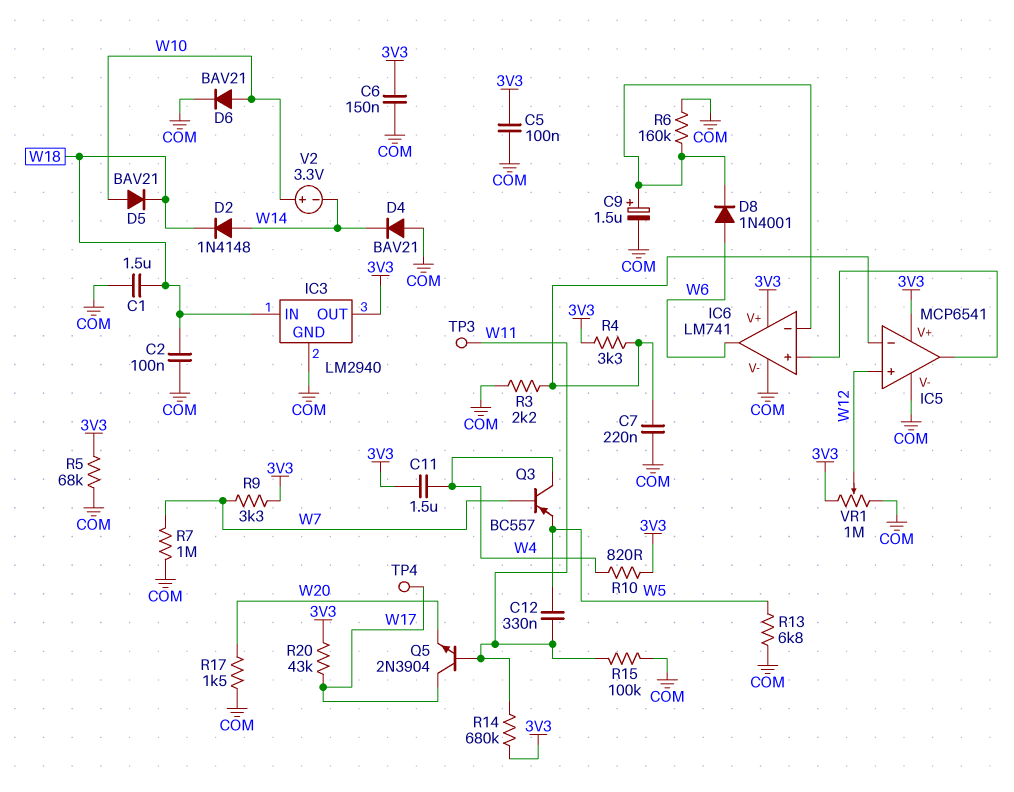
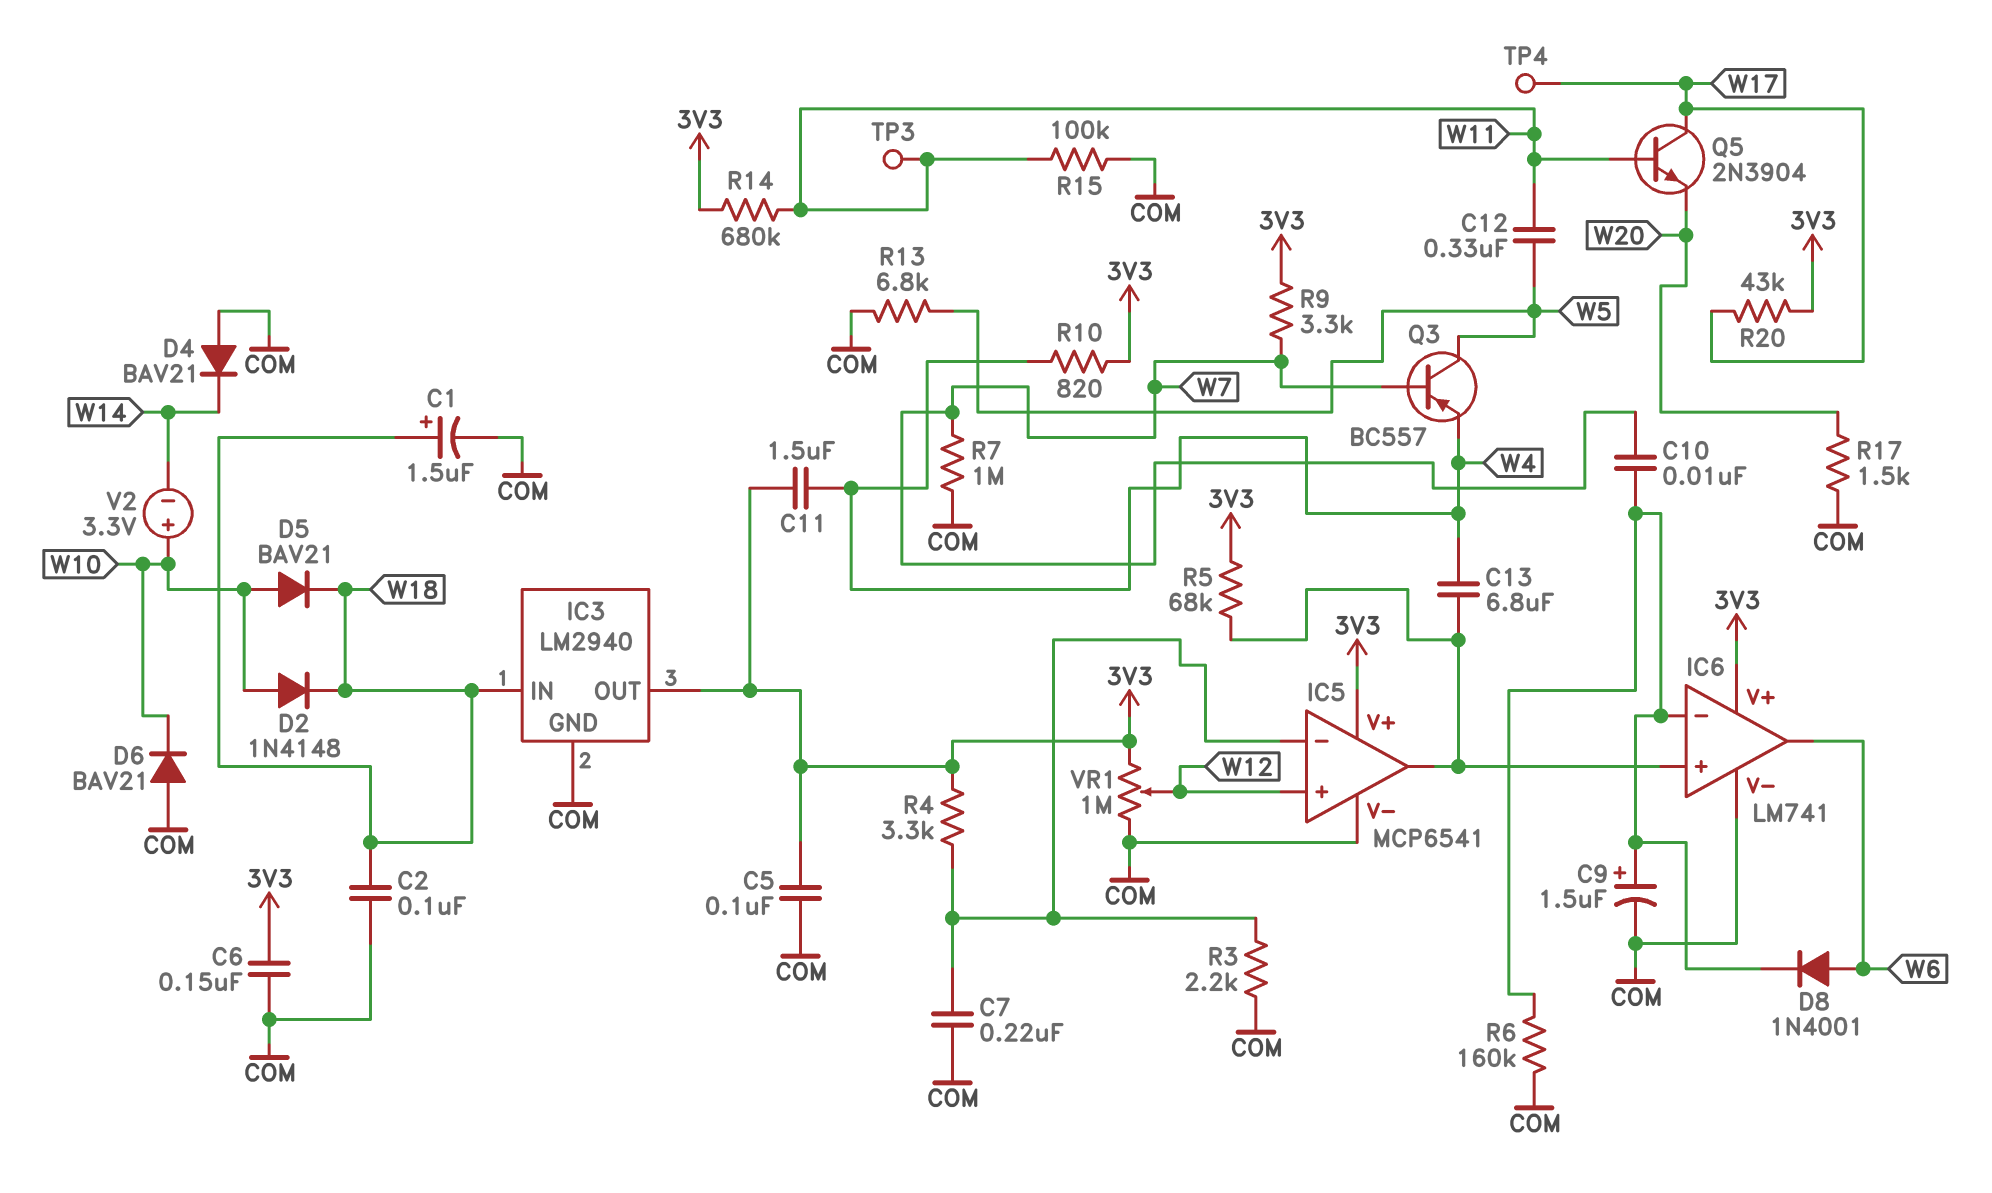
C1: 1.5uF (COM, W18) -> 1.5uF (plus W18, minus COM)
C10: none -> 10nF (IC6/in-, W7)
C13: none -> 6.8uF (IC5/out, W4)
D2: diode 1N4148 (A W14, K W18) -> diode 1N4148 (A W10, K W18)
D6: diode BAV21 (A W10, K COM) -> diode BAV21 (A COM, K W10)
Q3: PNP BC557 (B W7, C W4, E W5) -> PNP BC557 (B W7, C W5, E W4)
R5: 68k (3V3, COM) -> 68k (3V3, IC5/out)

